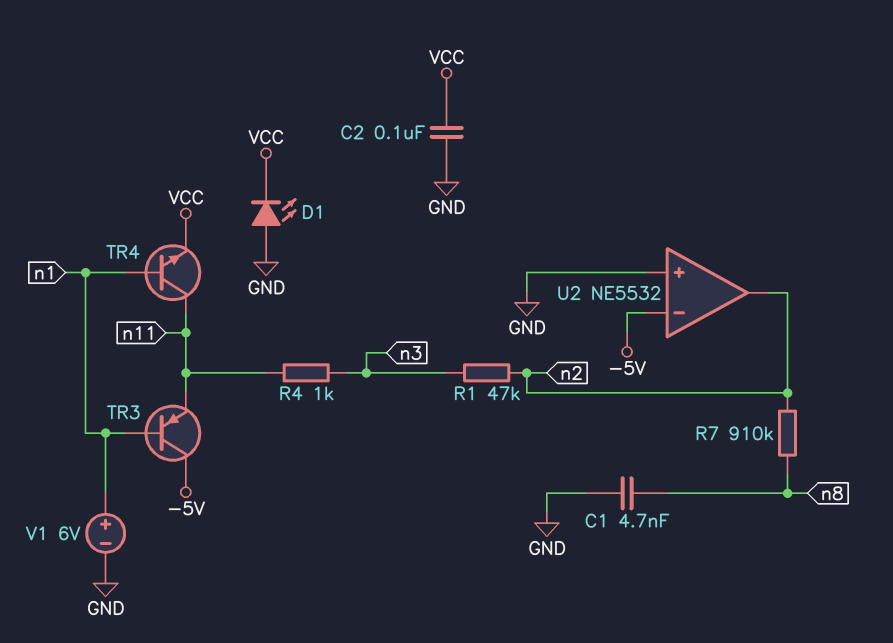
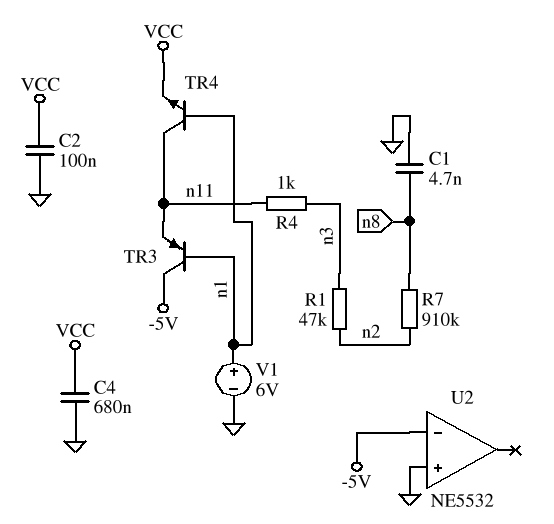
C4: none -> 680nF (GND, VCC)
D1: LED (A GND, K VCC) -> none
U2 pin out: n2 -> none

